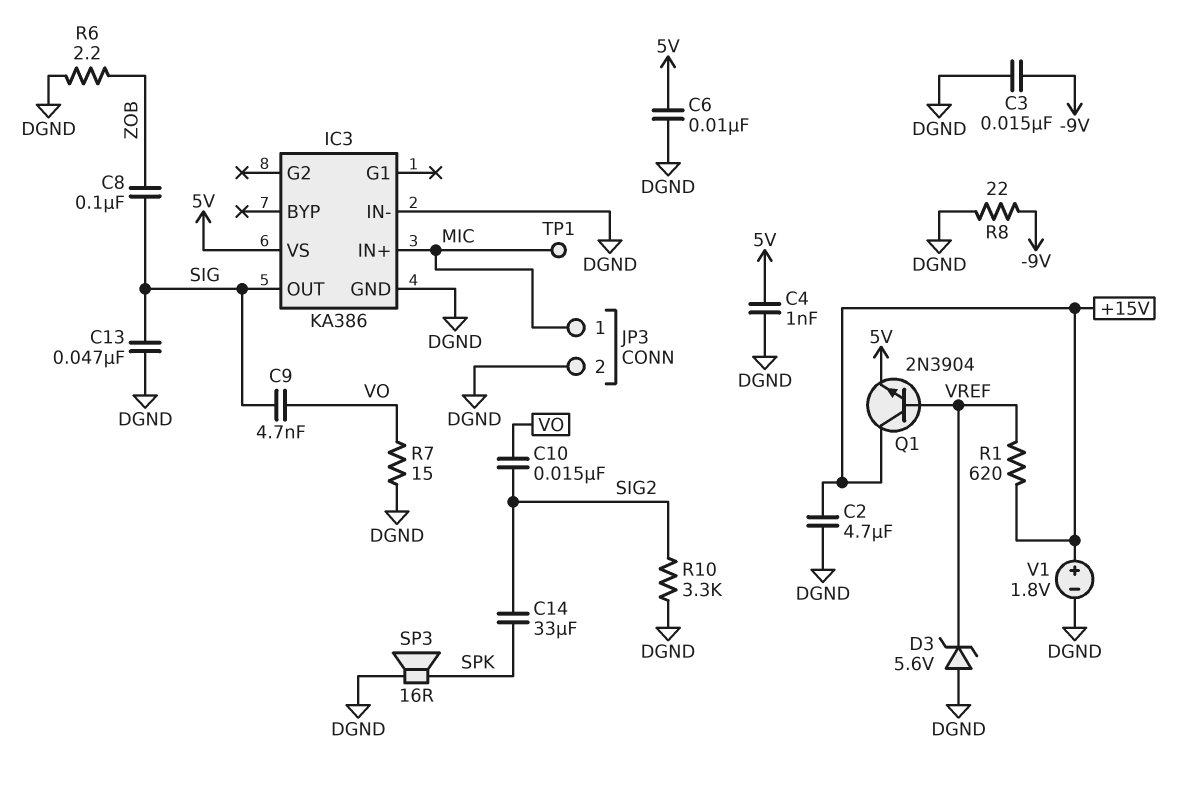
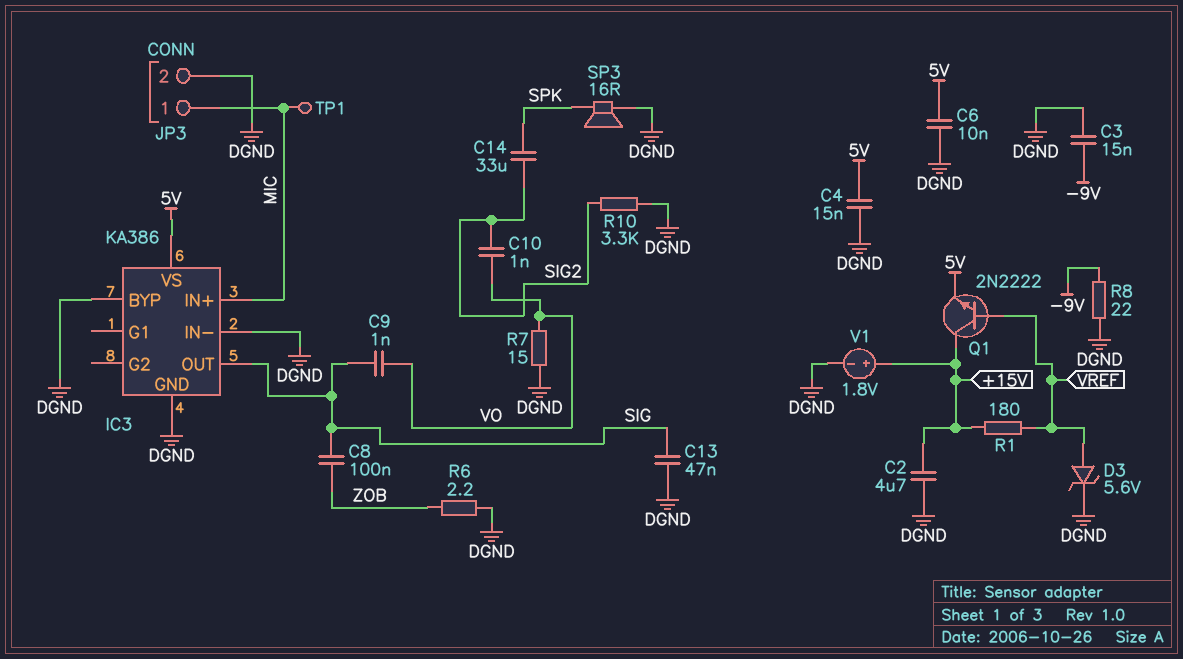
C4: 1nF (5V, DGND) -> 15nF (5V, DGND)
C9: 4.7nF (SIG, VO) -> 1nF (SIG, VO)
C10: 15nF (SIG2, VO) -> 1nF (SIG2, VO)
D3: zener 5.6V (A DGND, K VREF) -> zener 5.6V (A VREF, K DGND)
IC3 pin BYP: none -> DGND
Q1: NPN 2N3904 (B VREF, C +15V, E 5V) -> NPN 2N2222 (B VREF, C +15V, E 5V)
R1: 620 (+15V, VREF) -> 180 (+15V, VREF)

